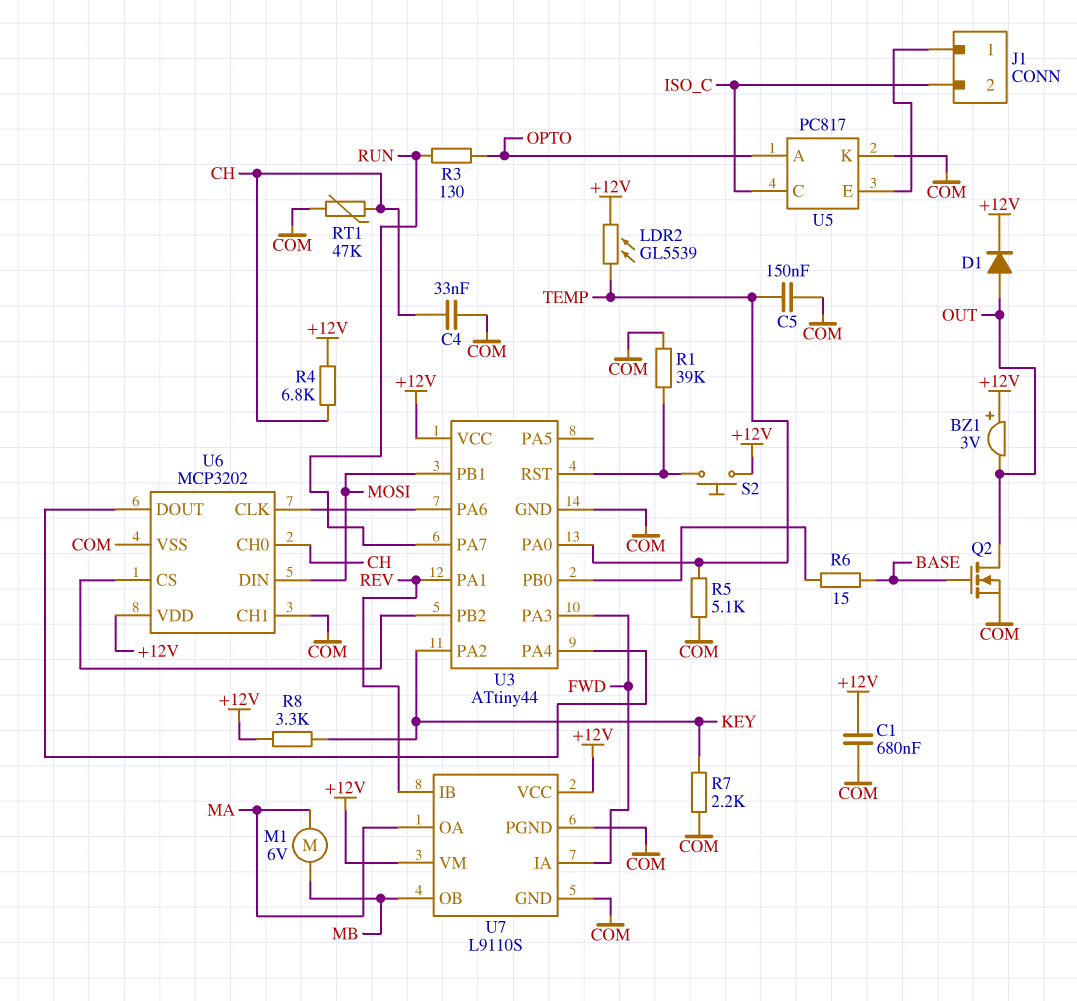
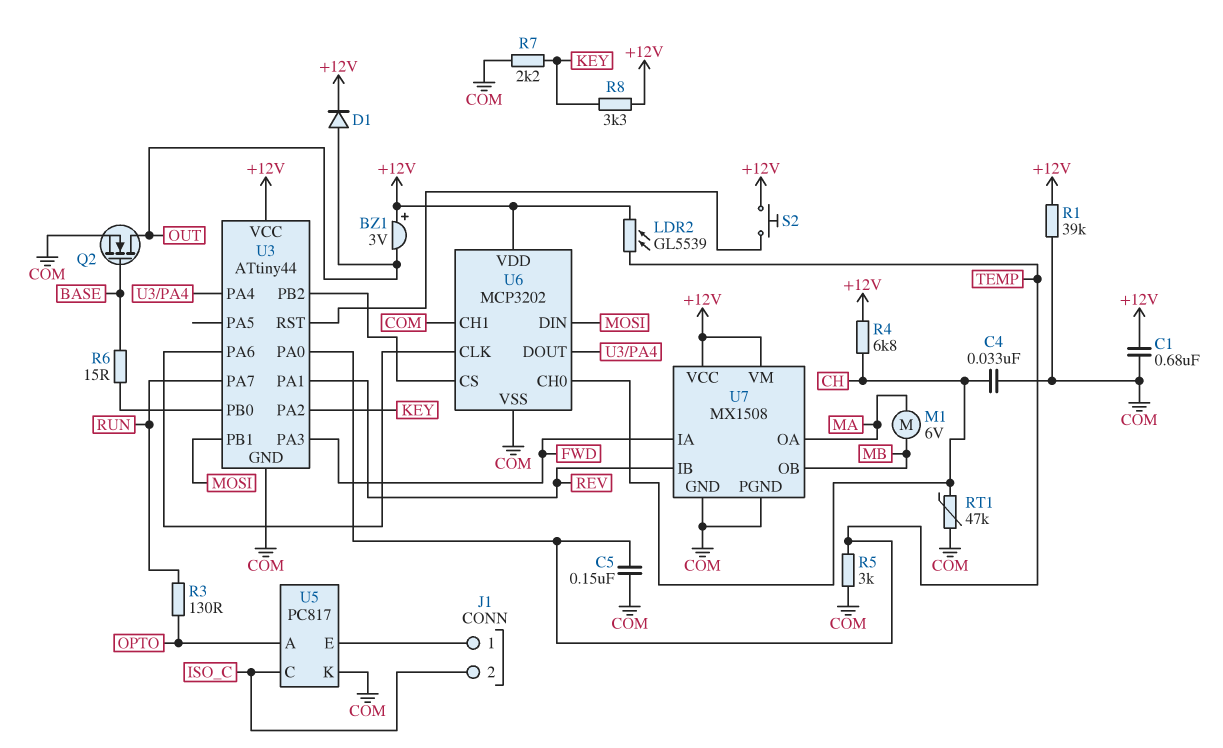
R1: 39k (COM, U3/RST) -> 39k (+12V, COM)
R5: 5.1k (COM, TEMP) -> 3k (COM, TEMP)
U7: L9110S -> MX1508

